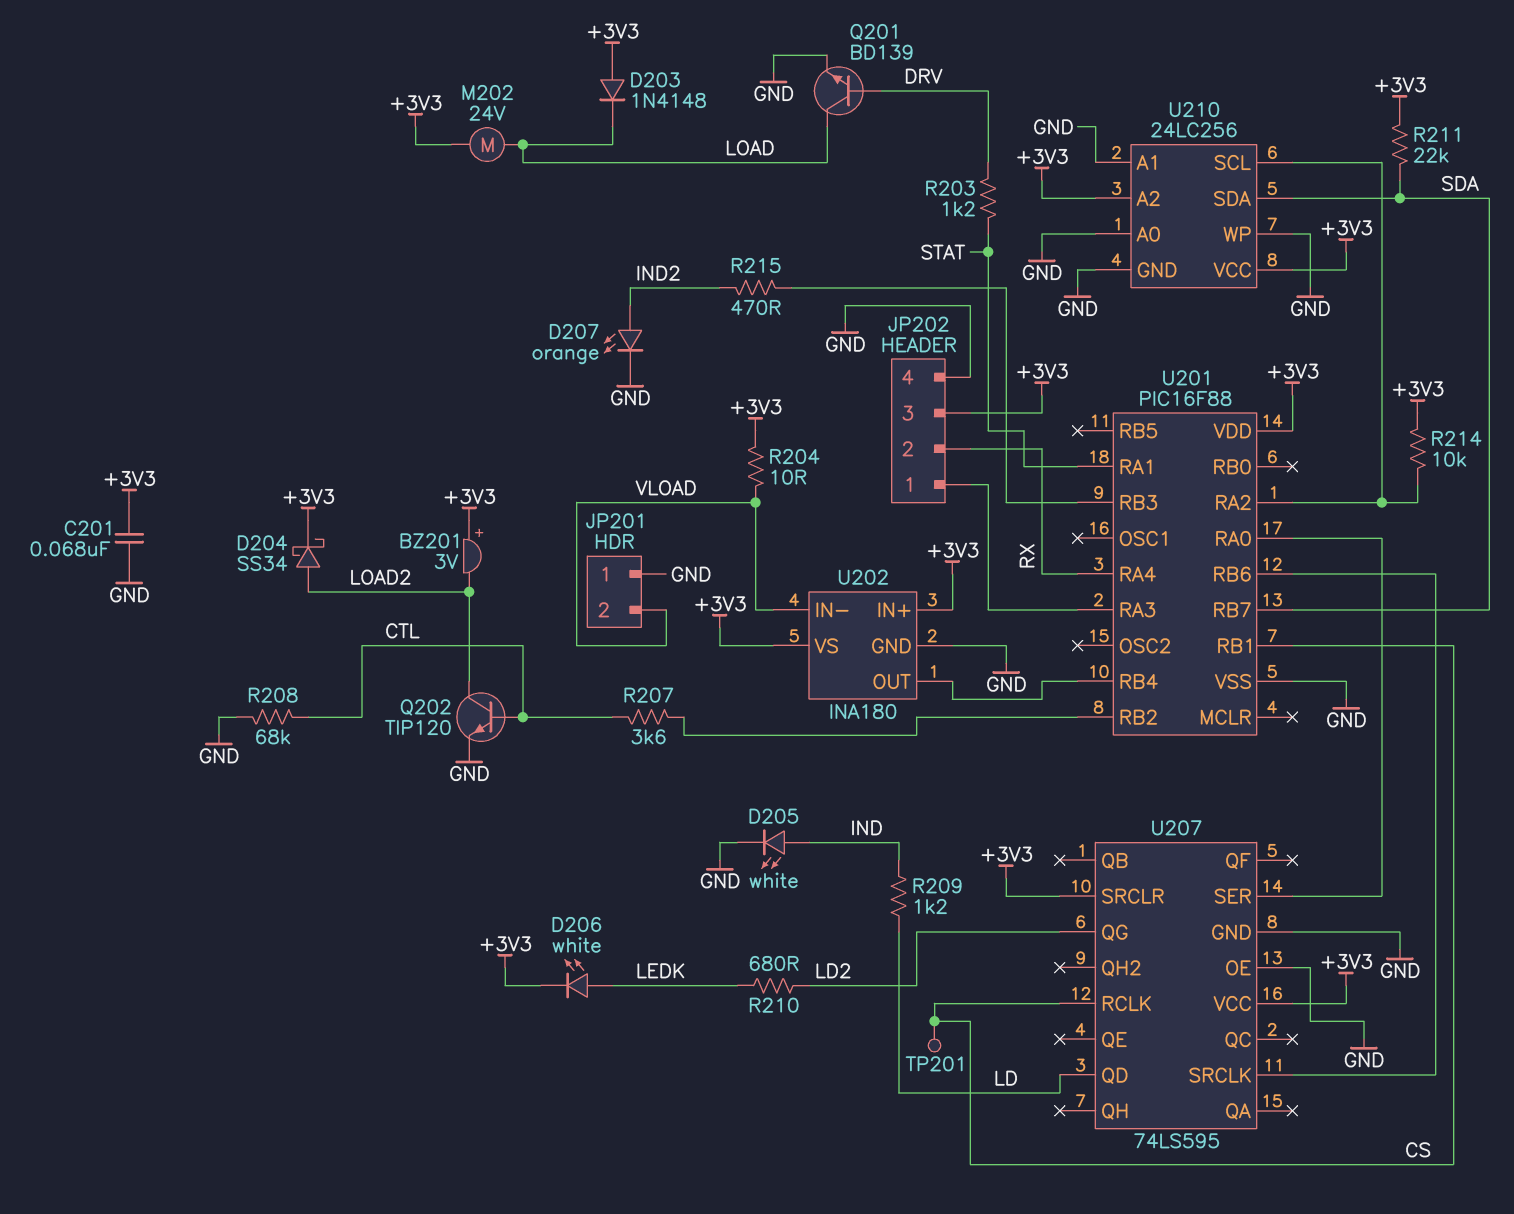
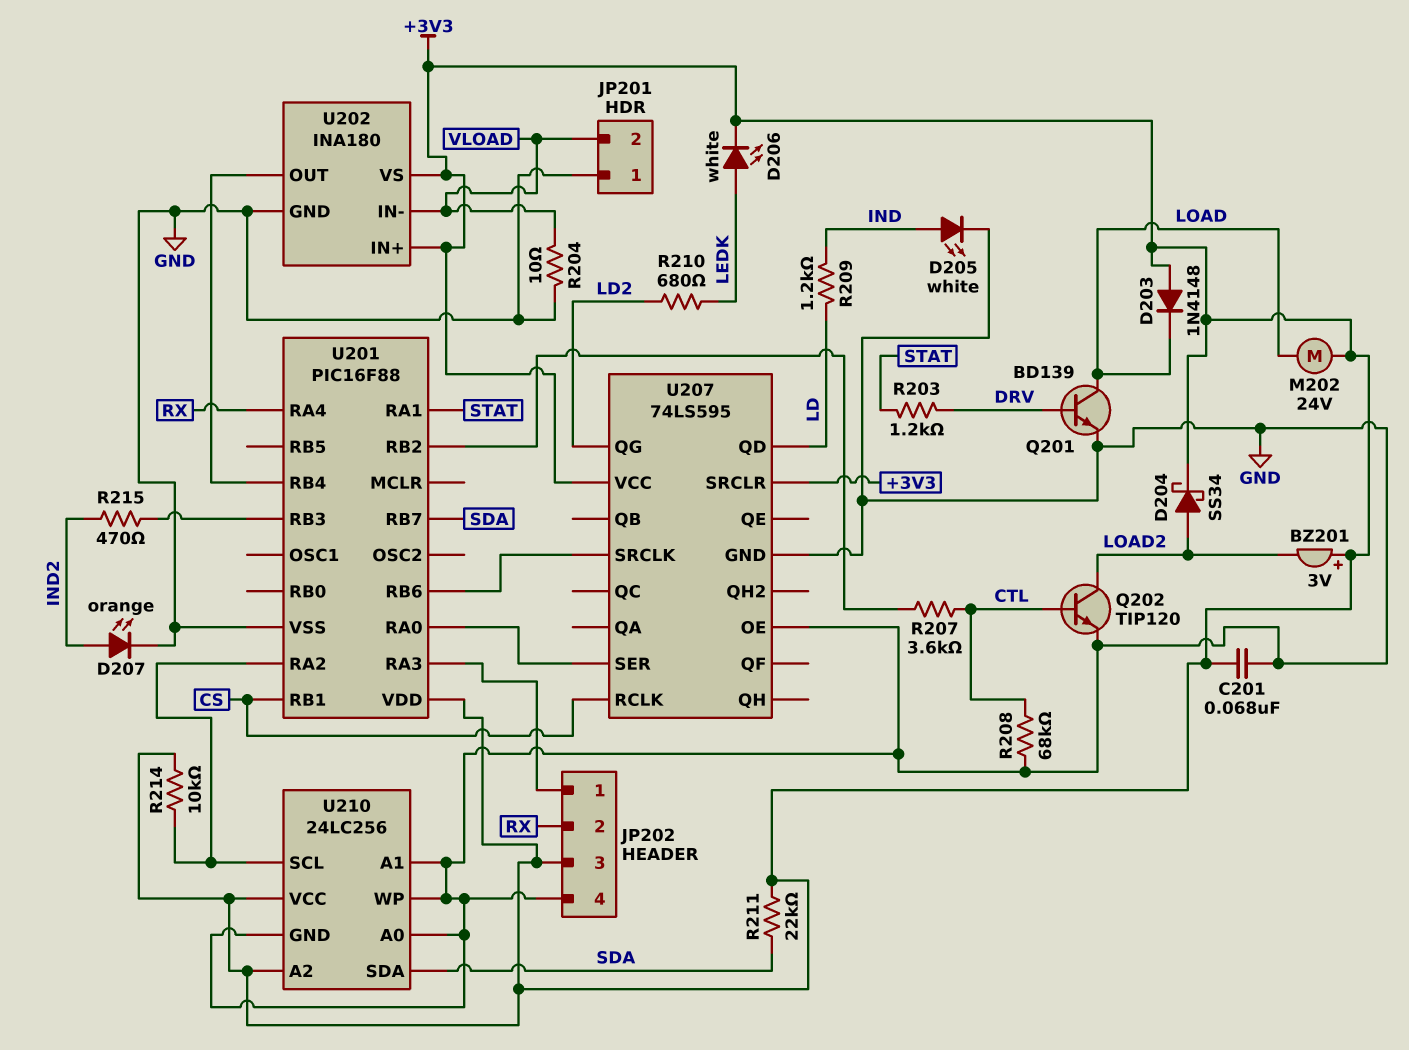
R204: 10 (+3V3, VLOAD) -> 10 (GND, VLOAD)
TP201: test point (CS) -> none

